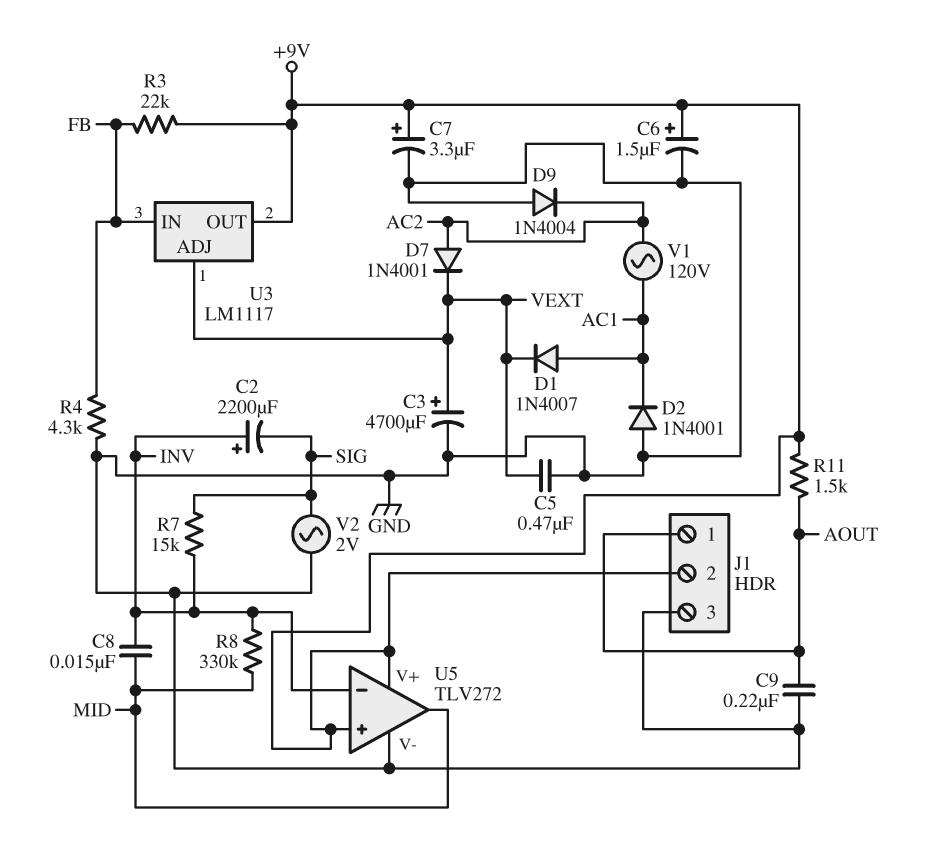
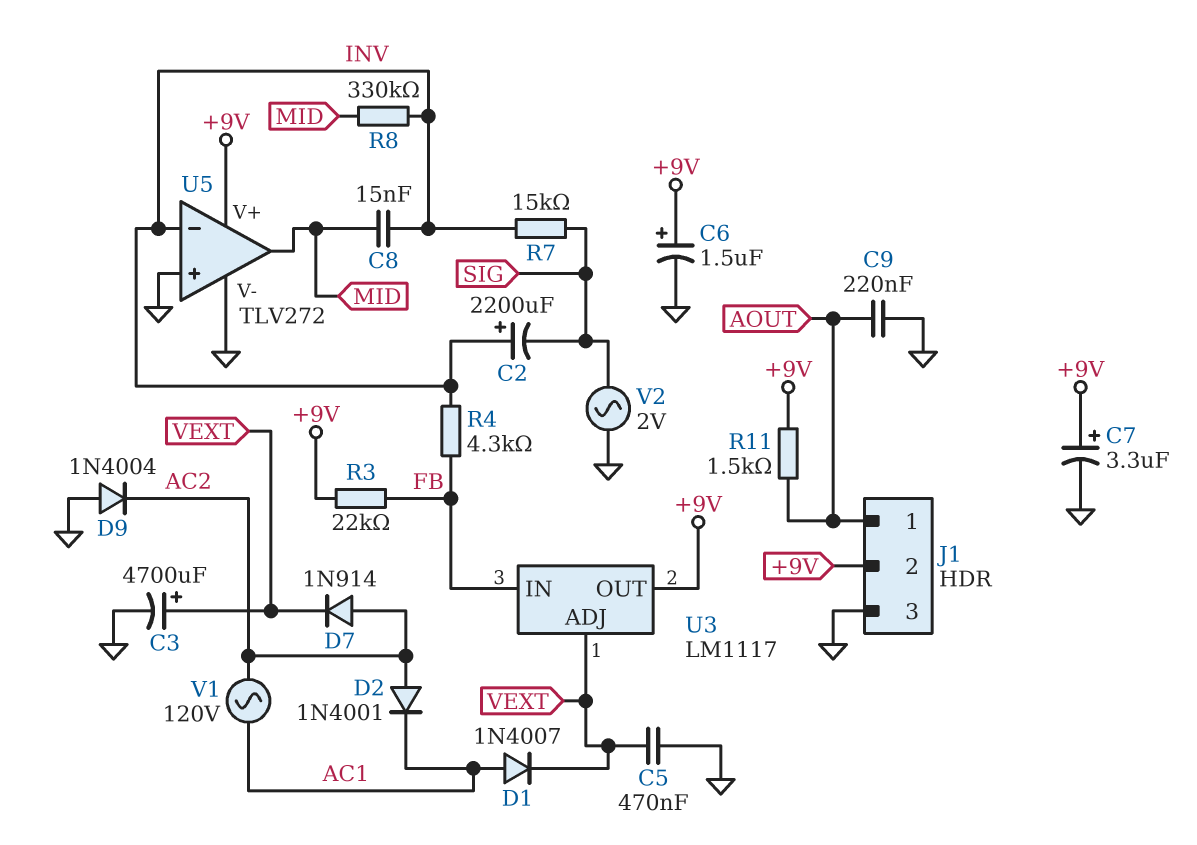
D2: diode 1N4001 (A GND, K AC1) -> diode 1N4001 (A AC2, K AC1)
D7: diode 1N4001 (A AC2, K VEXT) -> diode 1N914 (A AC2, K VEXT)
R4: 4.3k (FB, GND) -> 4.3k (FB, INV)
U5 pin in+: +9V -> GND

